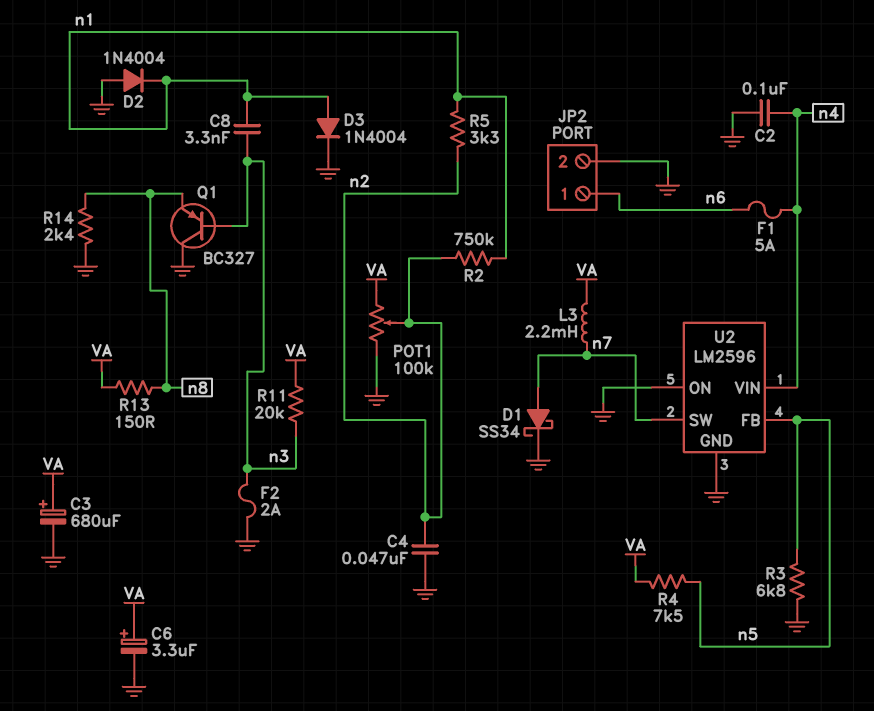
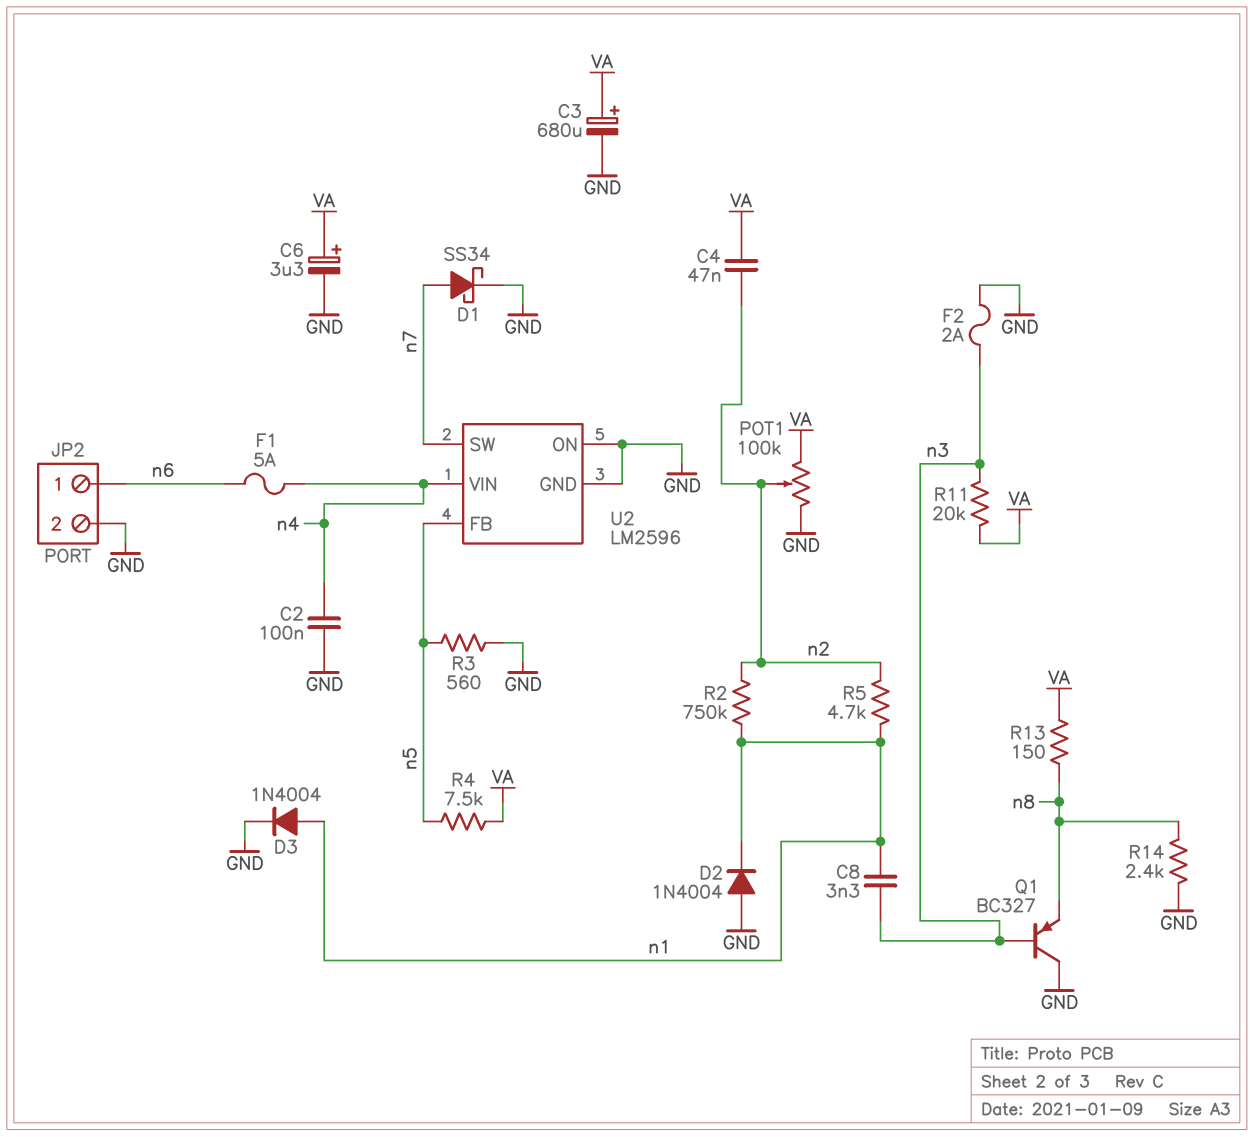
C4: 47nF (GND, n2) -> 47nF (VA, n2)
L3: 2.2mH (VA, n7) -> none
R3: 6.8k (GND, n5) -> 560 (GND, n5)
R5: 3.3k (n1, n2) -> 4.7k (n1, n2)

